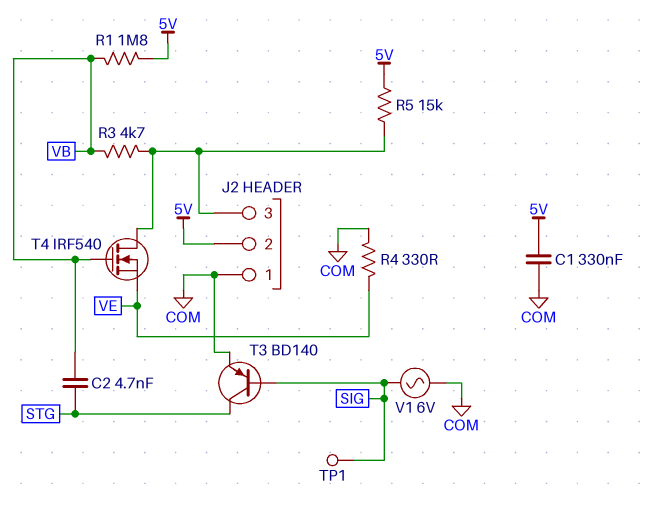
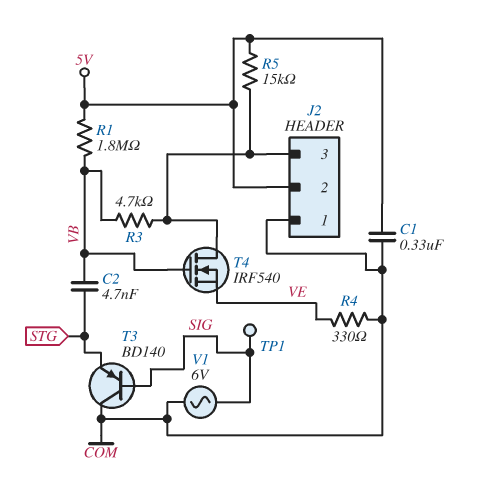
T3: PNP BD140 (B SIG, C STG, E COM) -> PNP BD140 (B SIG, C COM, E STG)

